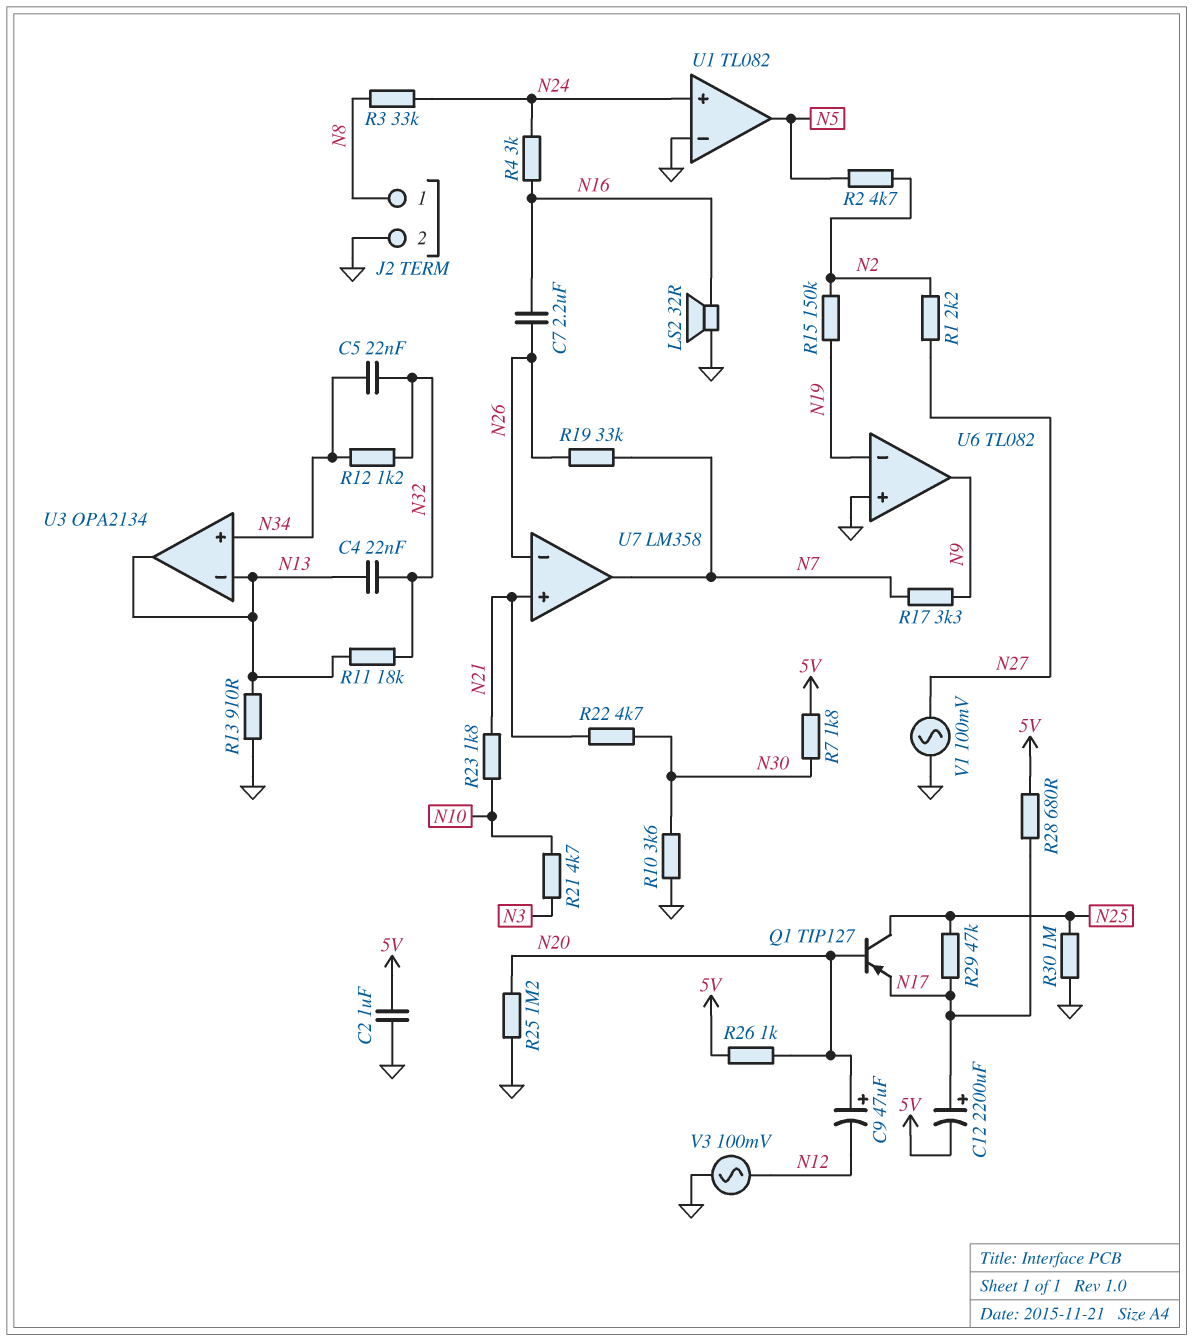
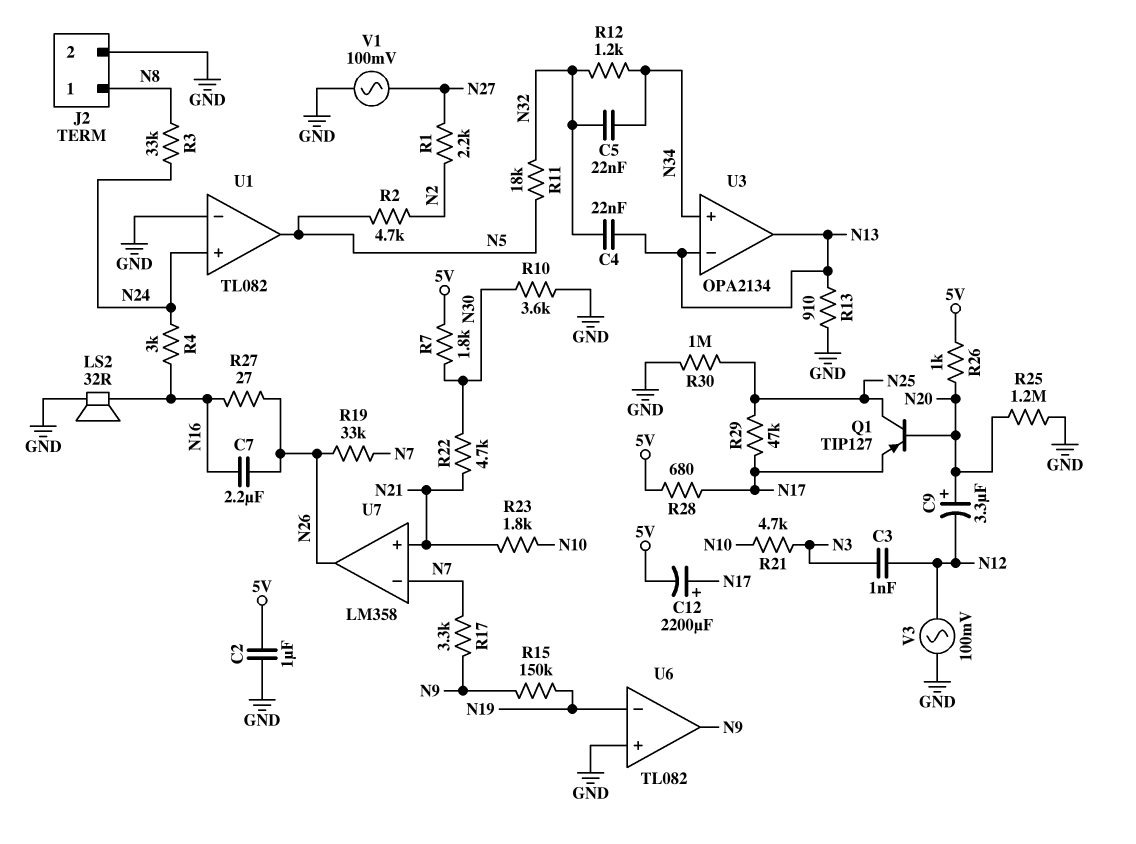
C3: none -> 1nF (N3, N12)
C9: 47uF (plus N20, minus N12) -> 3.3uF (plus N20, minus N12)
R11: 18k (N13, N32) -> 18k (N5, N32)
R15: 150k (N2, N19) -> 150k (N9, N19)
R27: none -> 27 (N16, N26)
U7 pin in-: N26 -> N7
U7 pin out: N7 -> N26

